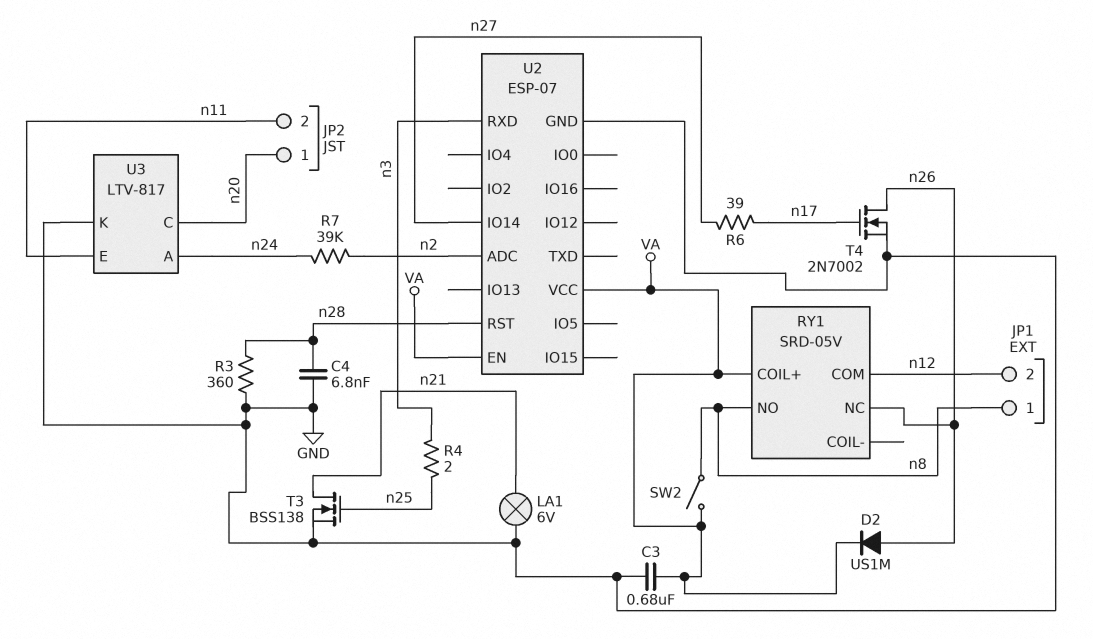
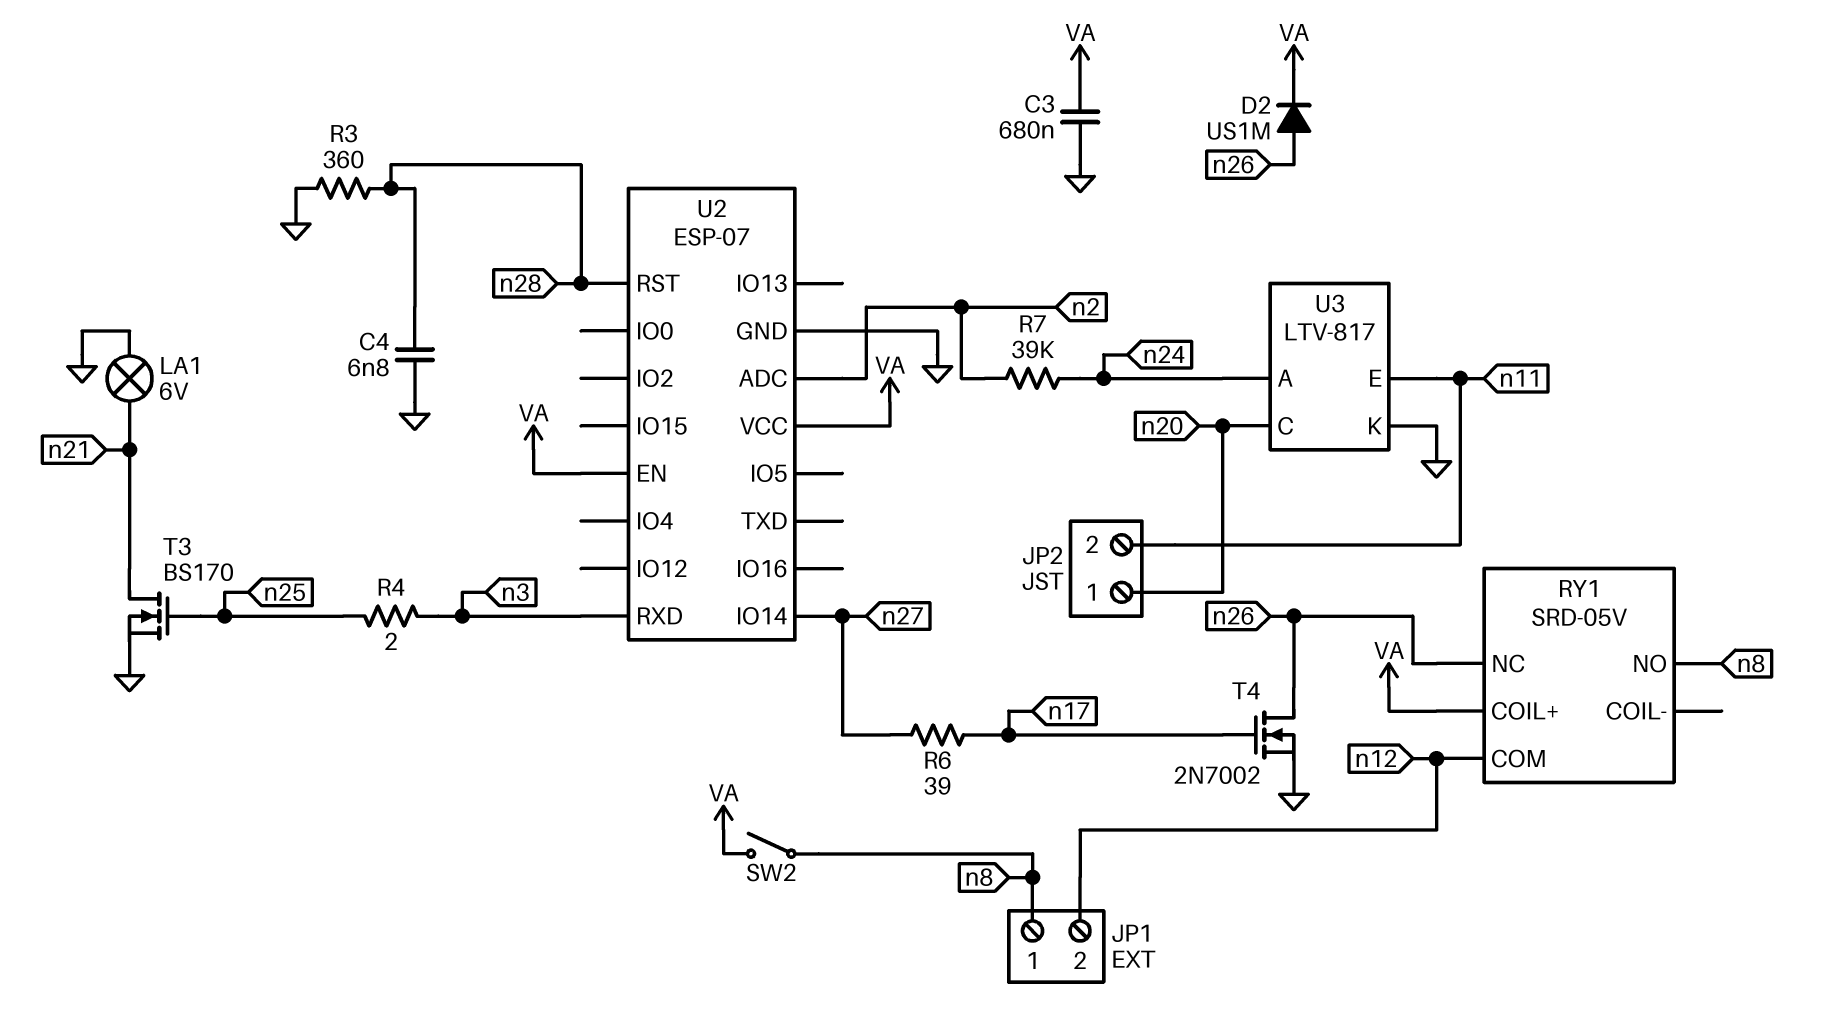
T3: NMOS BSS138 (G n25, D n21, S GND) -> NMOS BS170 (G n25, D n21, S GND)

